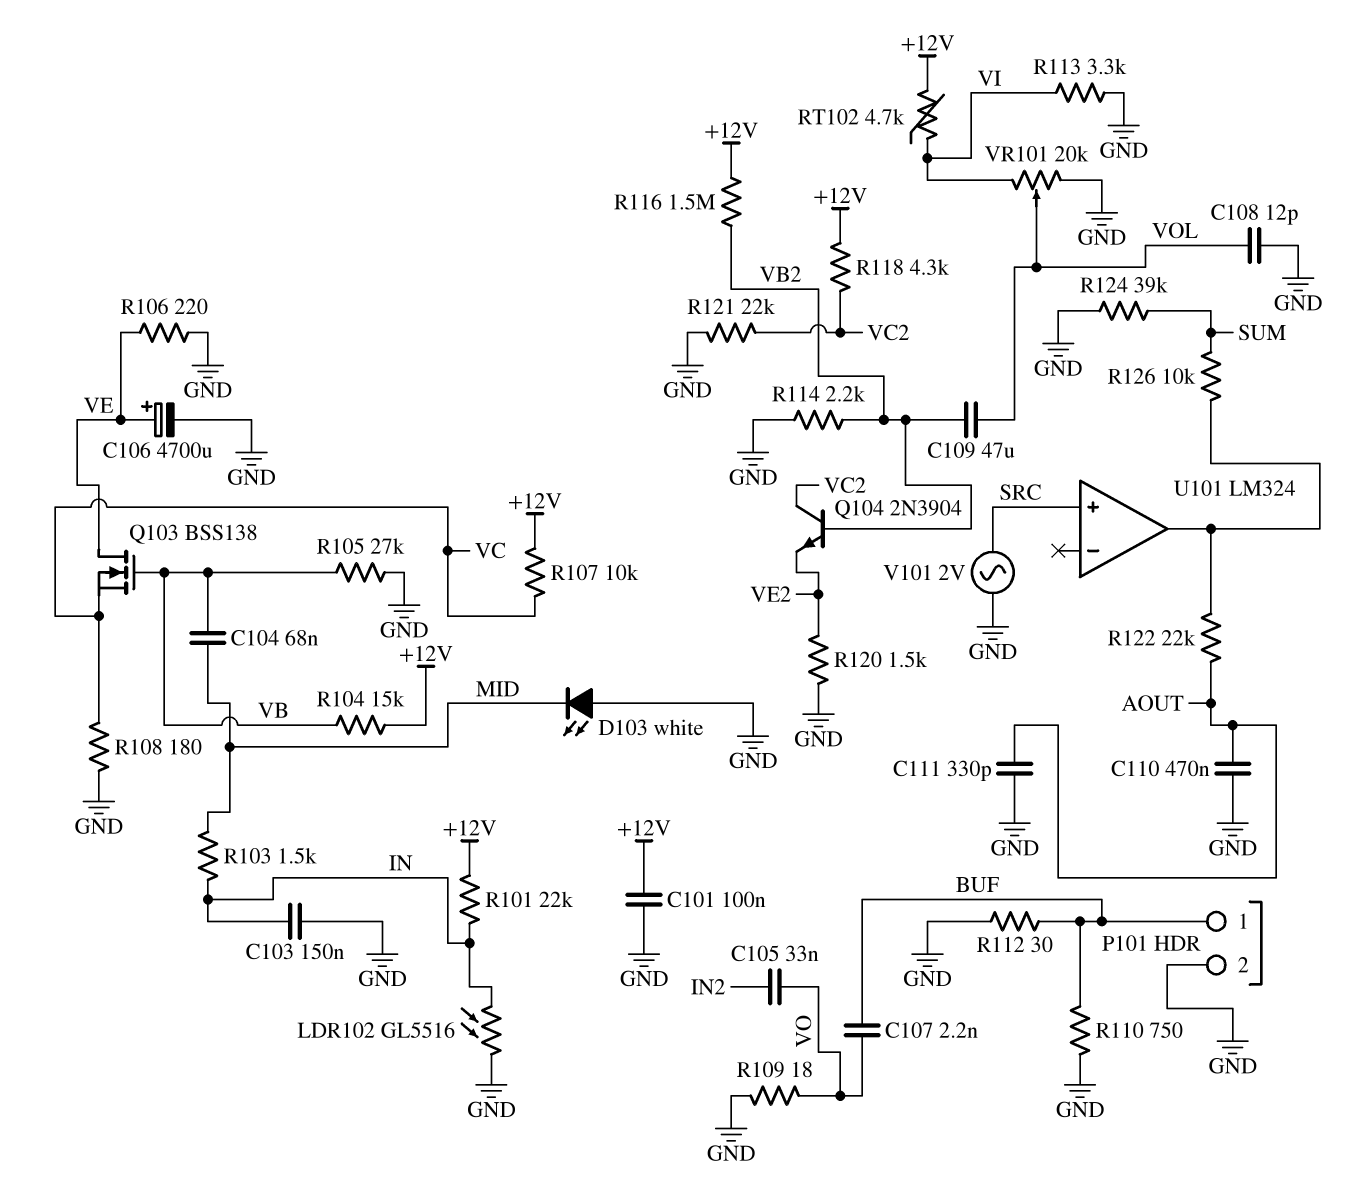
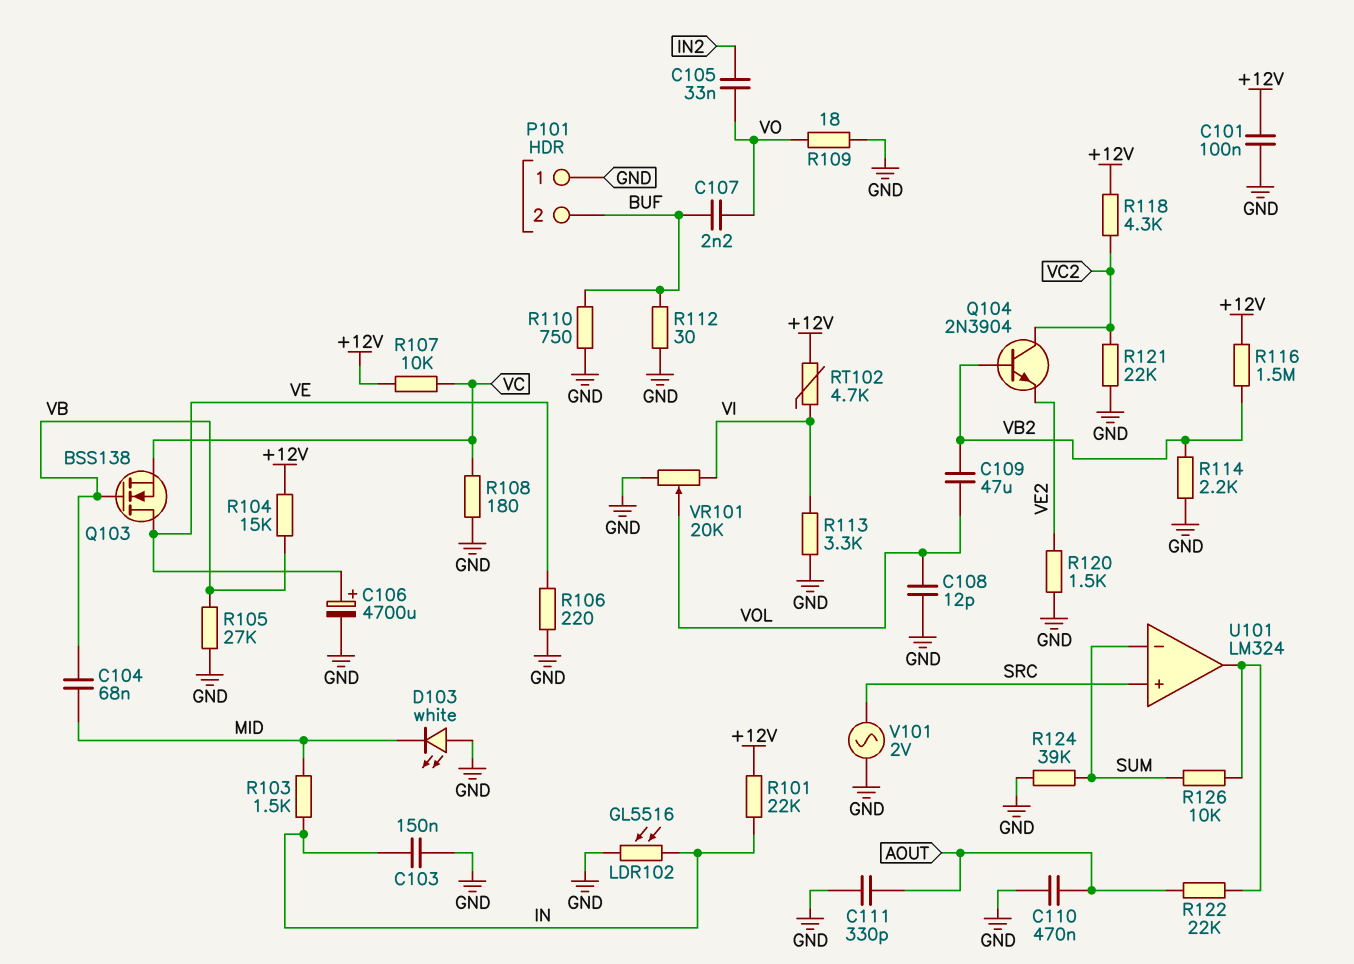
P101 pin 1: BUF -> GND
P101 pin 2: GND -> BUF
U101 pin in-: none -> SUM

